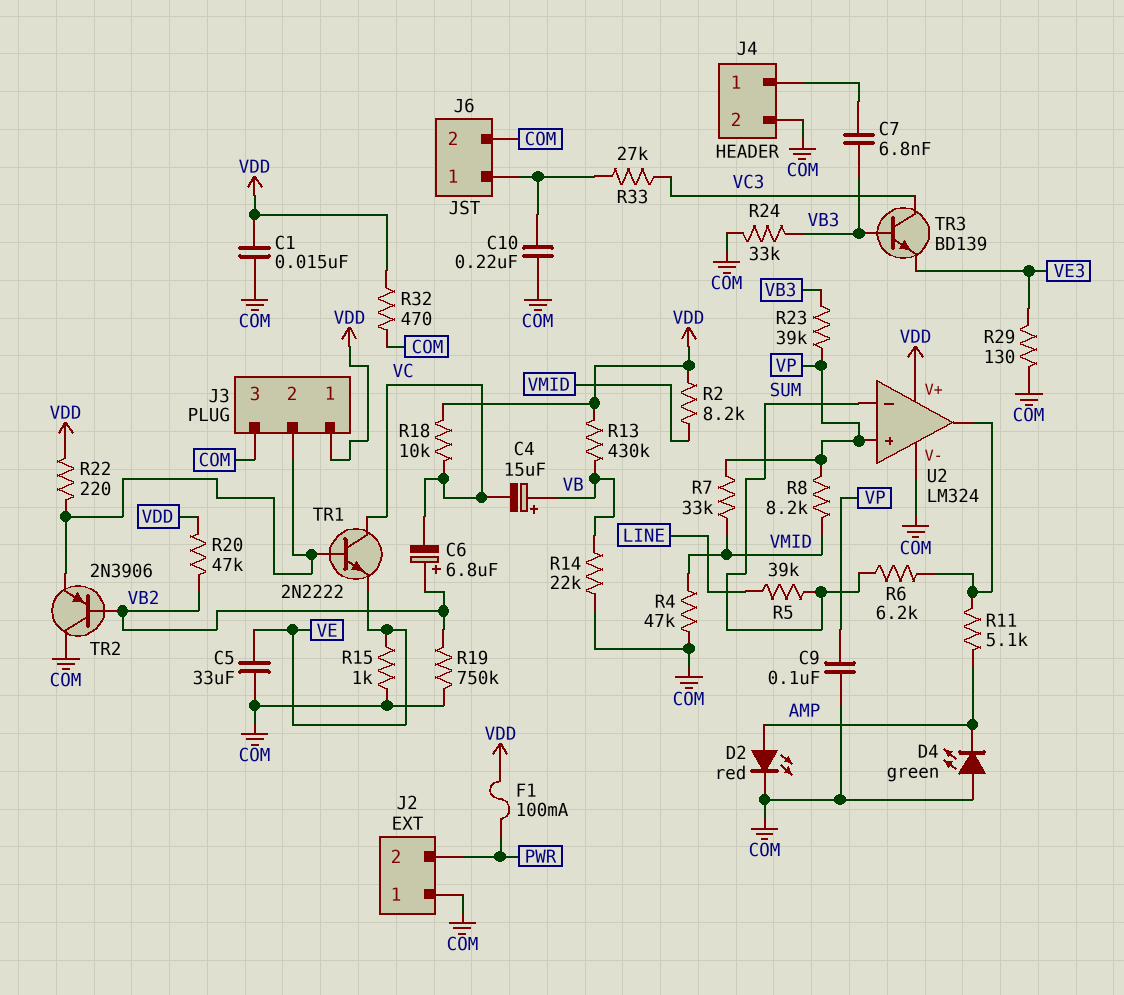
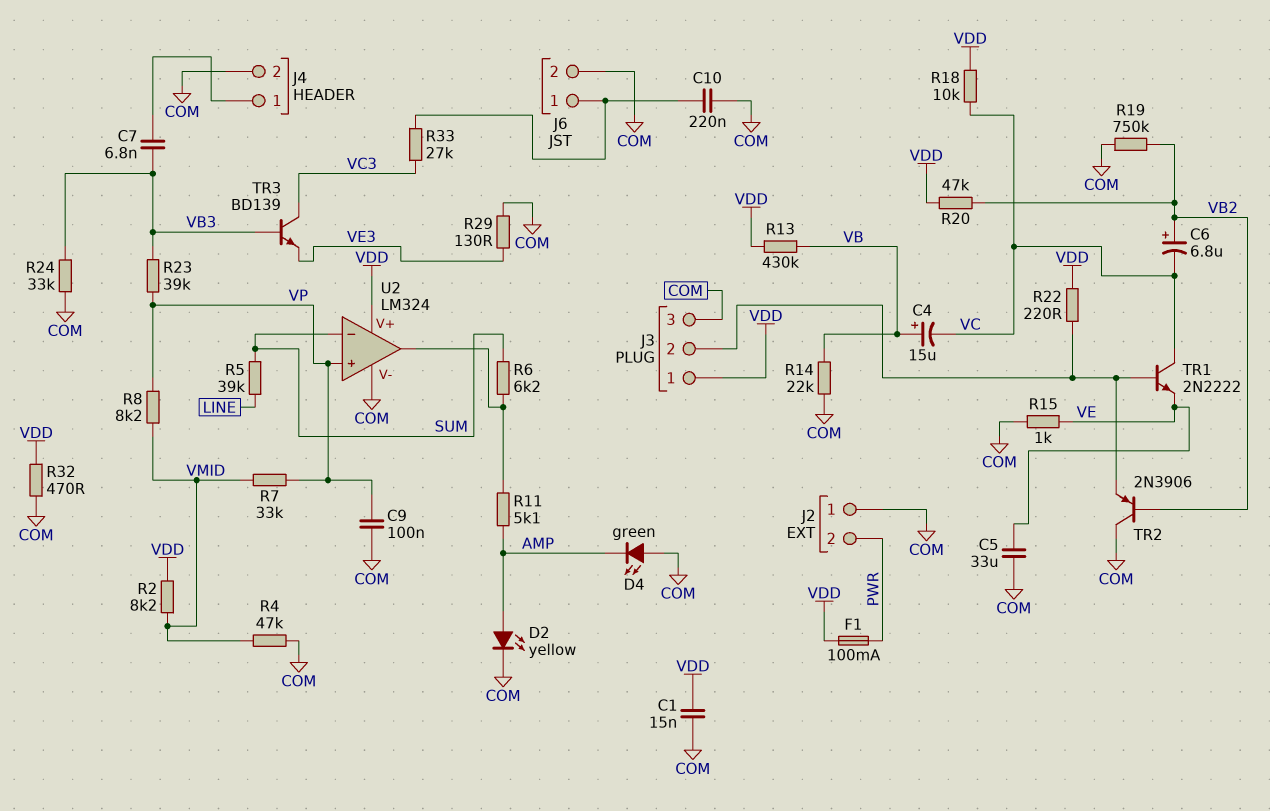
D2: LED red (A AMP, K COM) -> LED yellow (A AMP, K COM)

